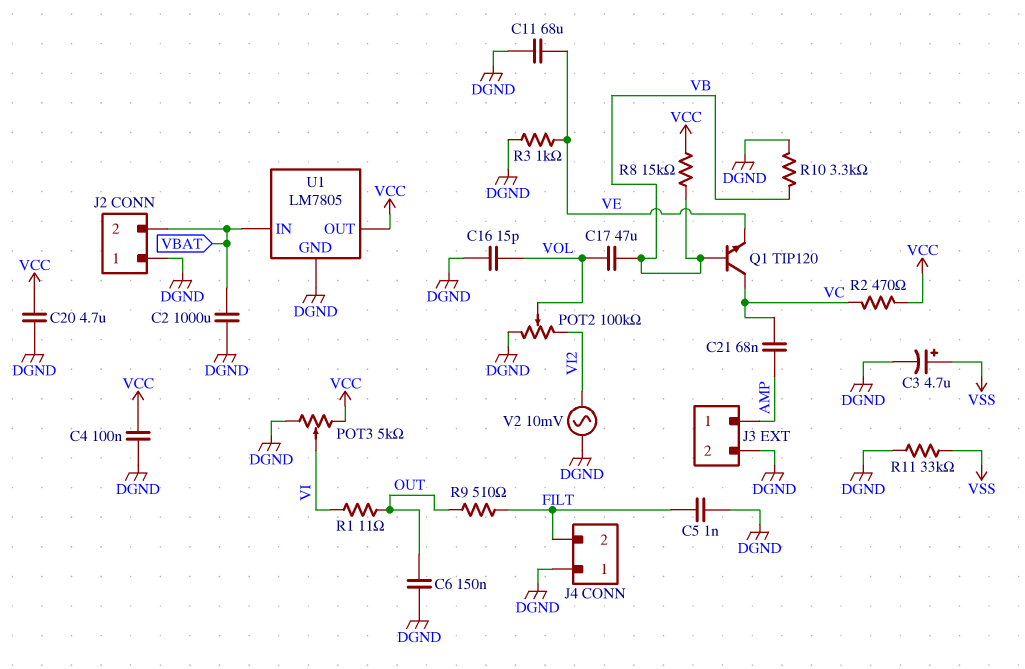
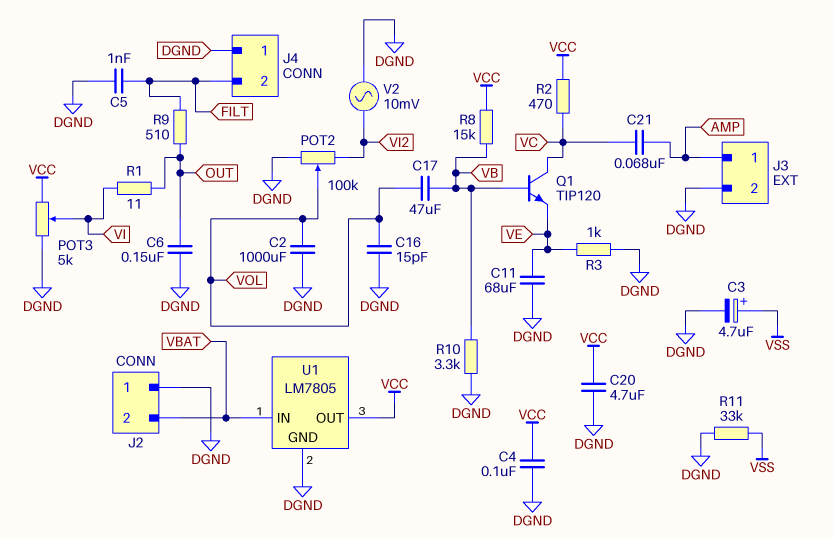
C2: 1000uF (DGND, VBAT) -> 1000uF (DGND, VOL)

